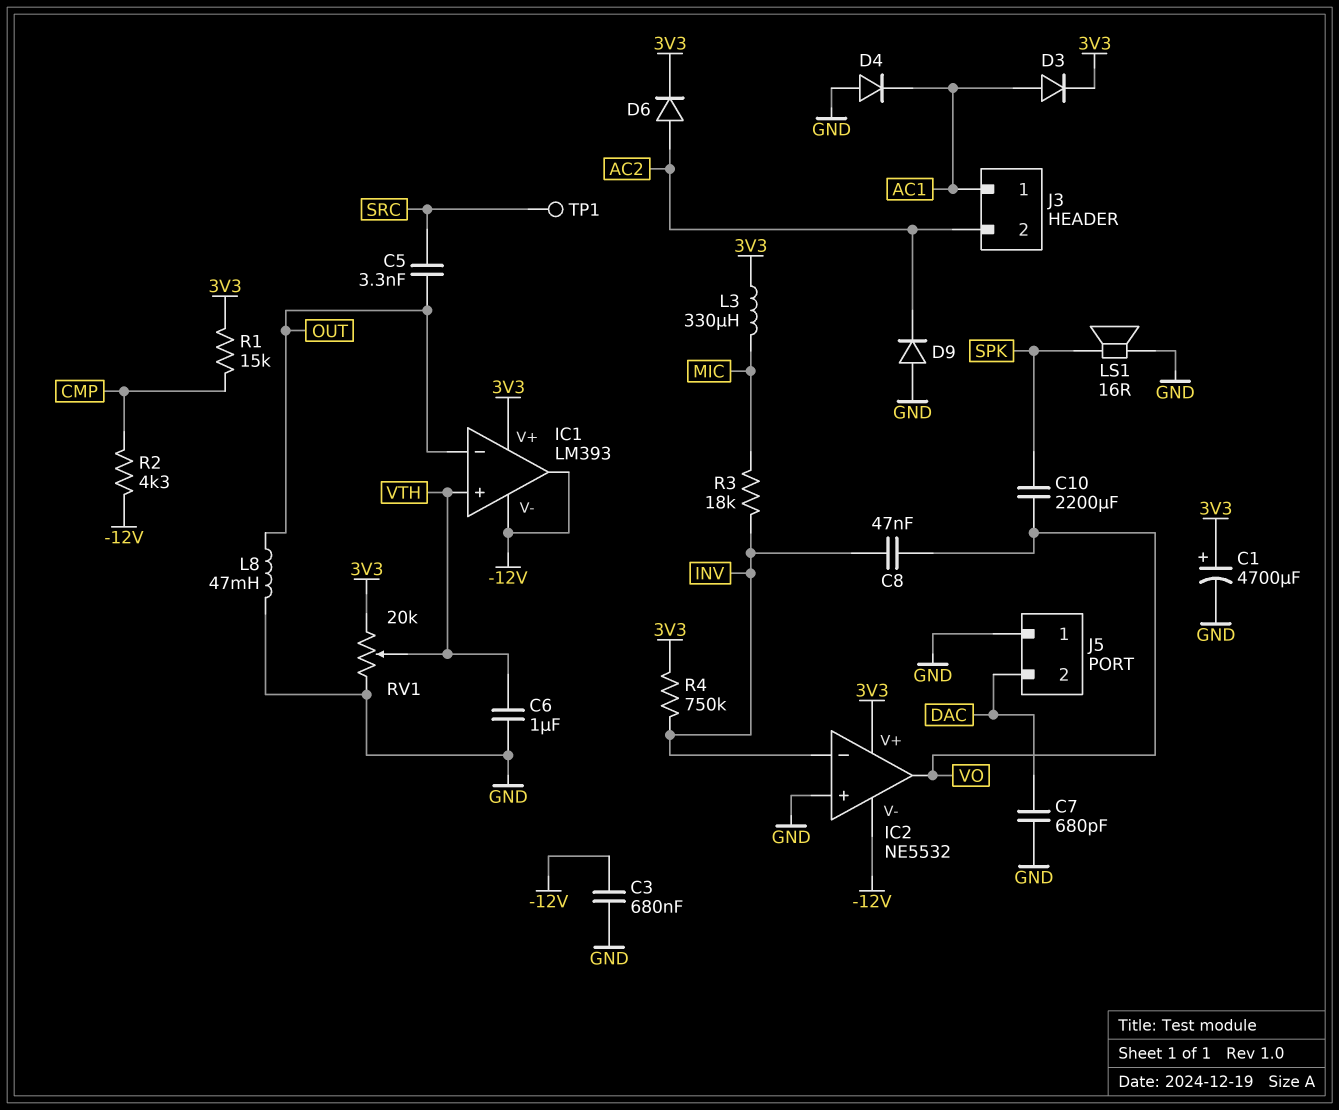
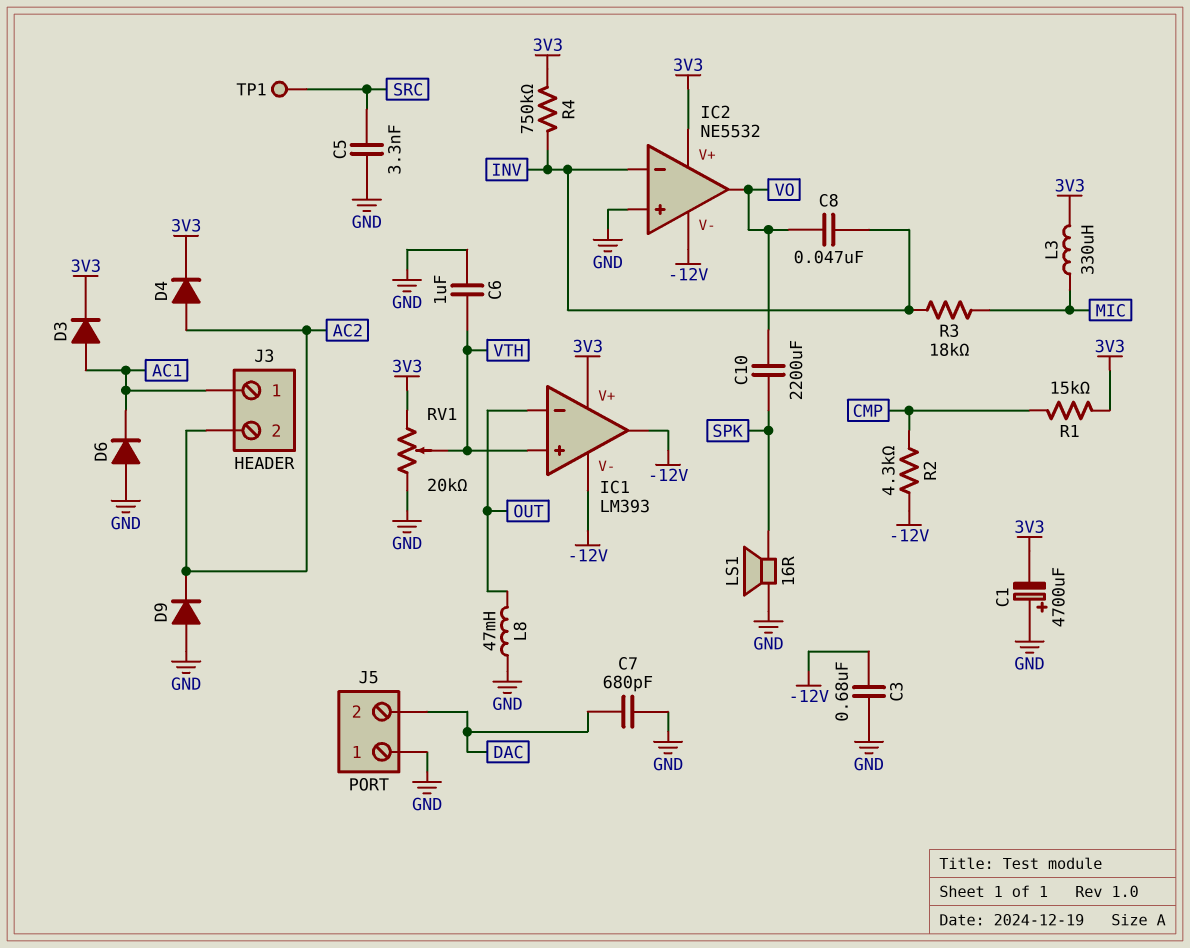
C1: 4700uF (plus 3V3, minus GND) -> 4700uF (plus GND, minus 3V3)
C5: 3.3nF (OUT, SRC) -> 3.3nF (GND, SRC)
D4: diode (A GND, K AC1) -> diode (A AC2, K 3V3)
D6: diode (A AC2, K 3V3) -> diode (A GND, K AC1)

